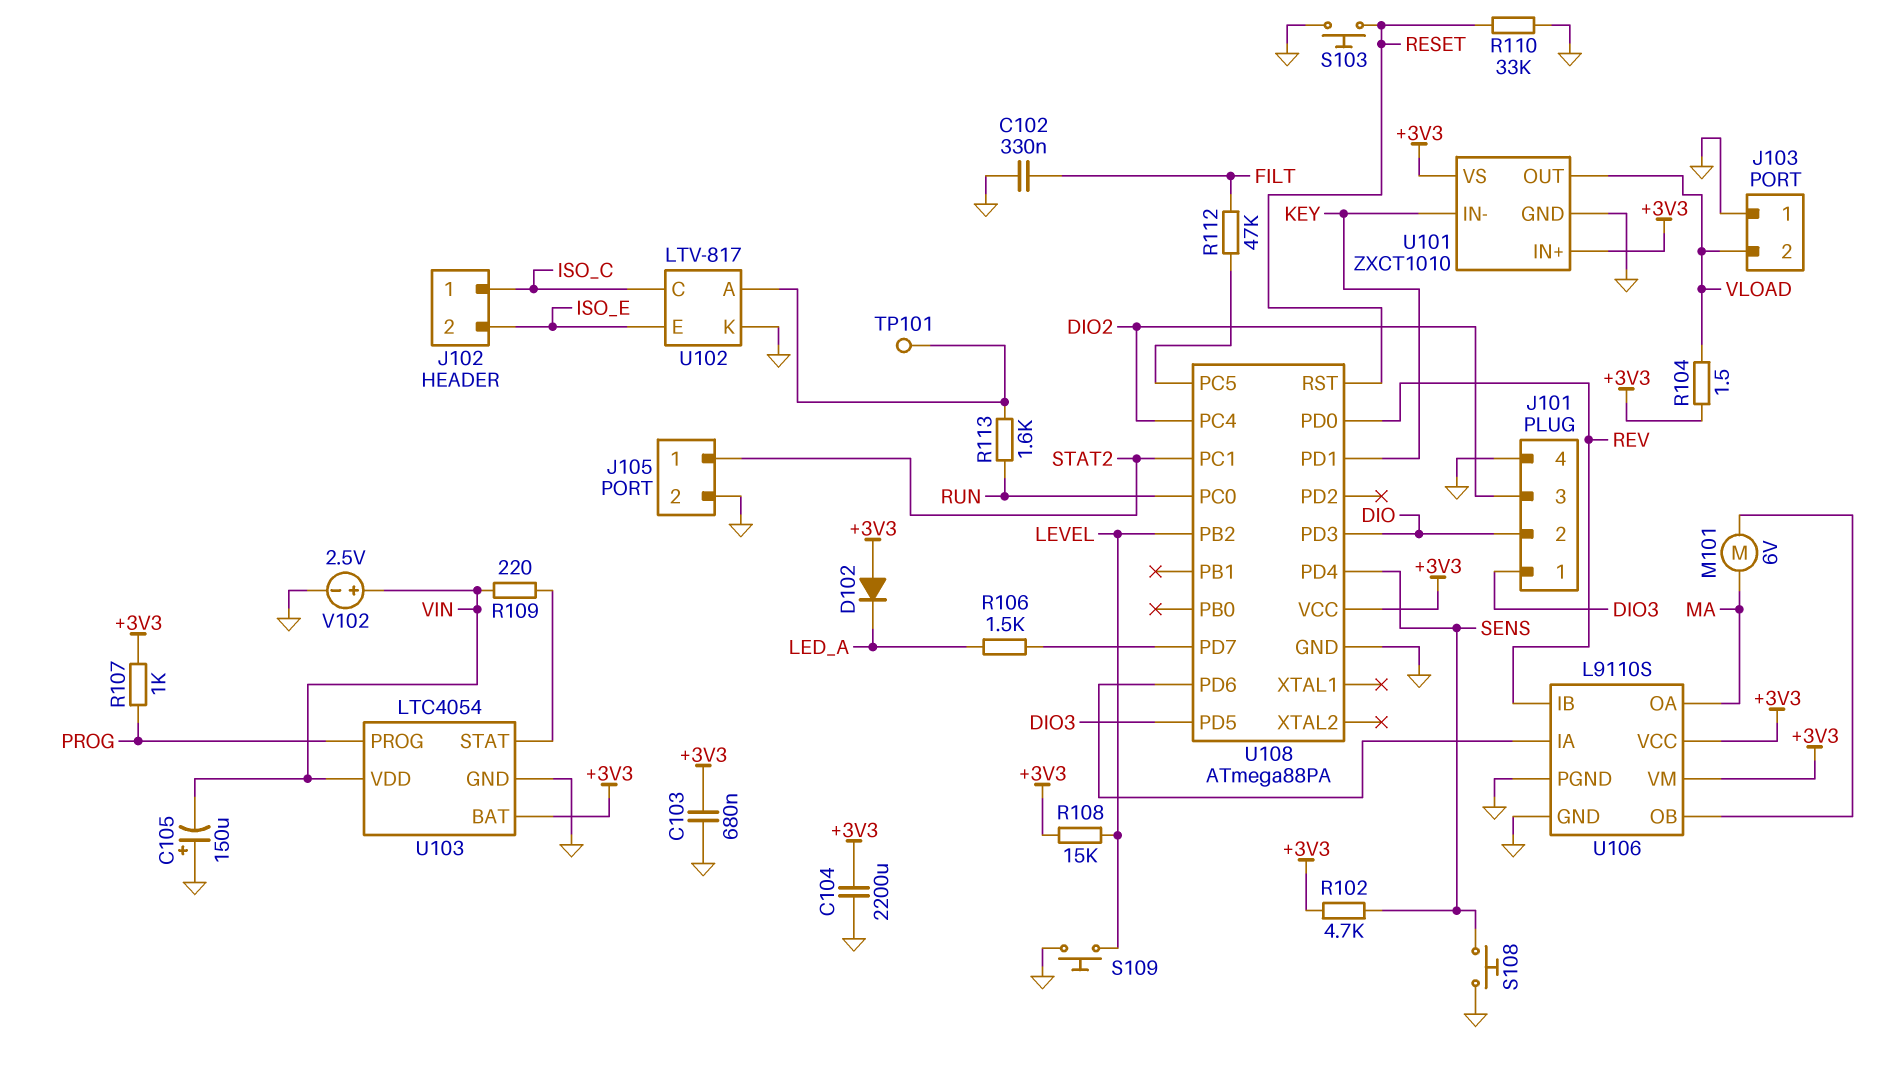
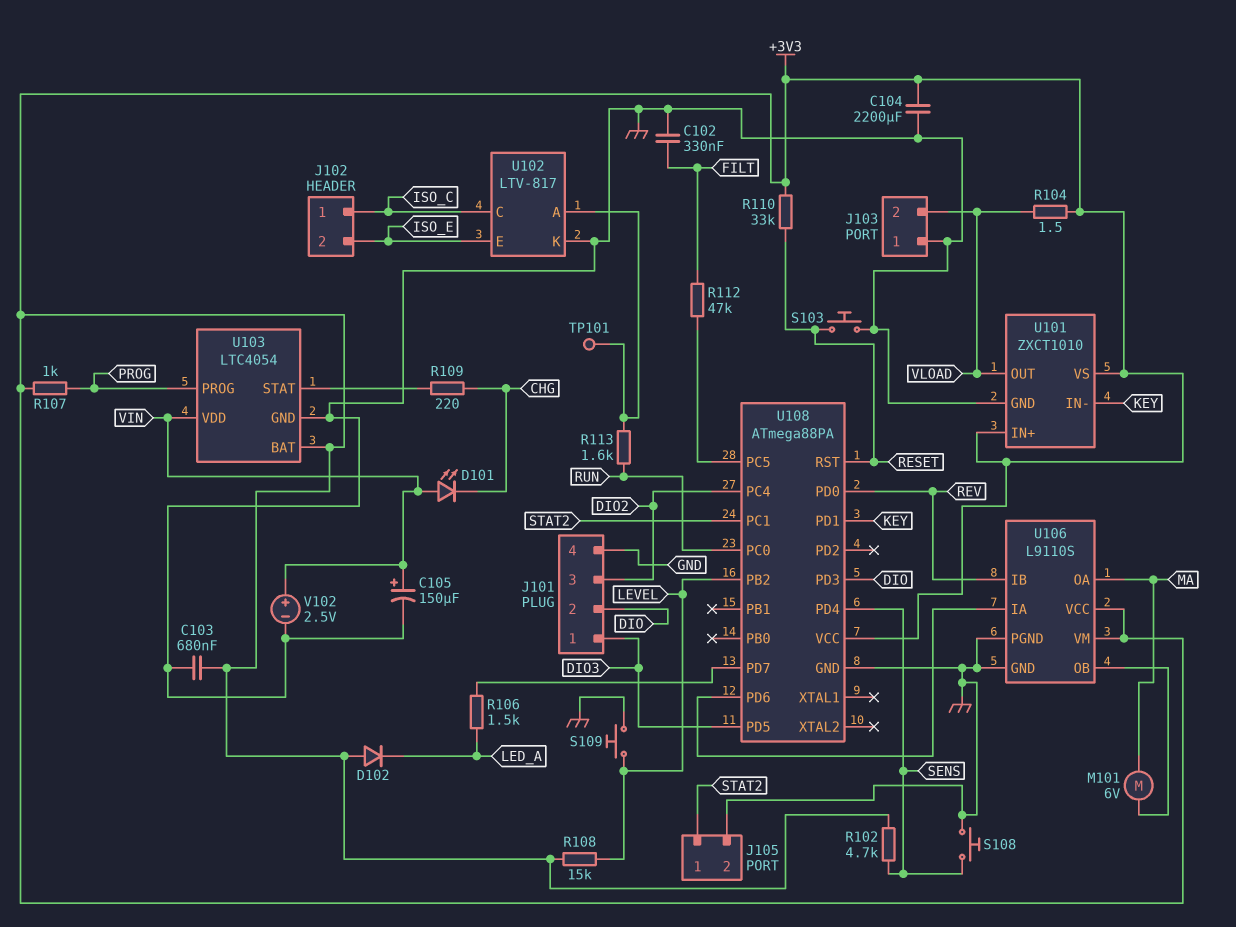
C105: 150uF (plus GND, minus VIN) -> 150uF (plus VIN, minus GND)
D101: none -> LED (A VIN, K CHG)
R109: 220 (U103/STAT, VIN) -> 220 (CHG, U103/STAT)
R110: 33k (GND, RESET) -> 33k (+3V3, RESET)

